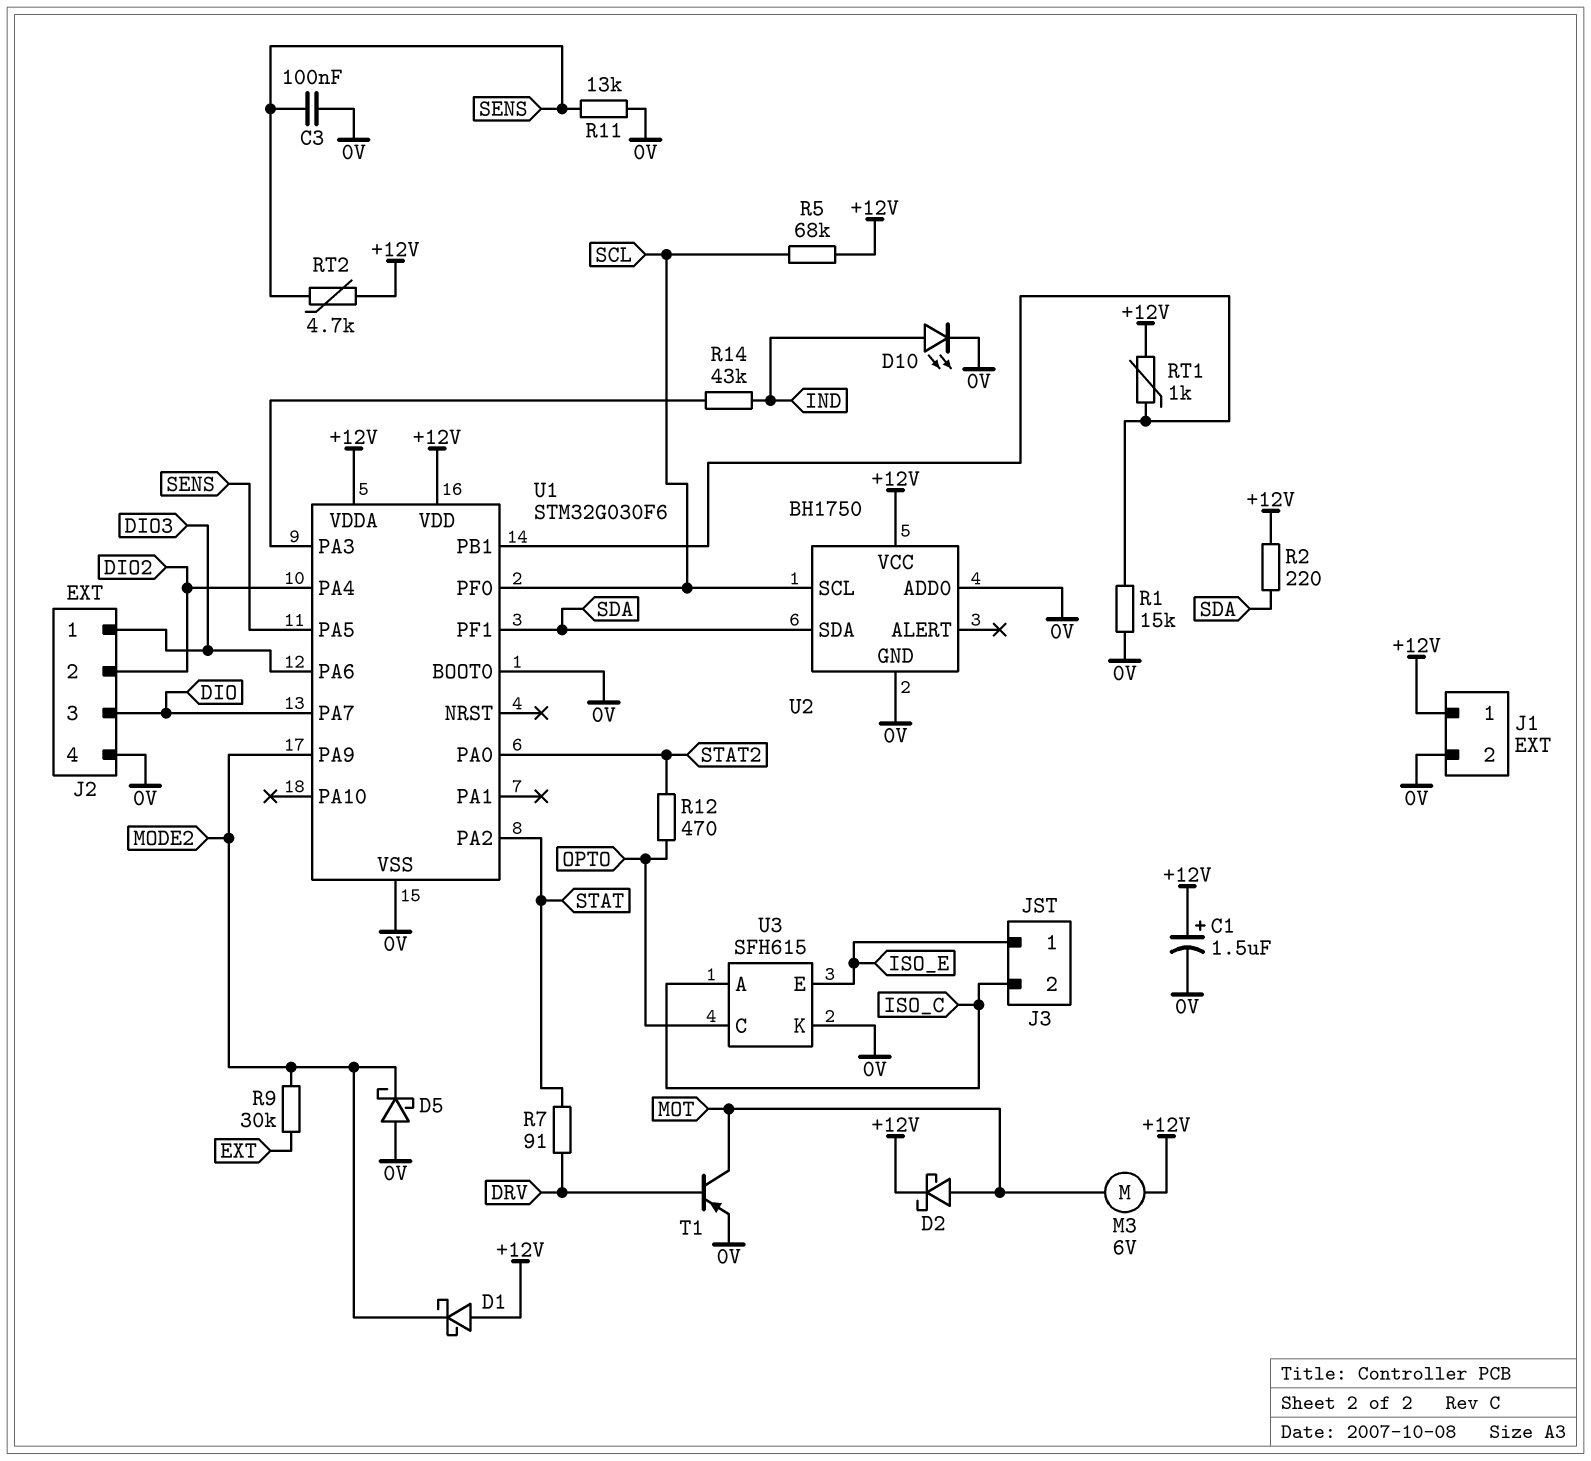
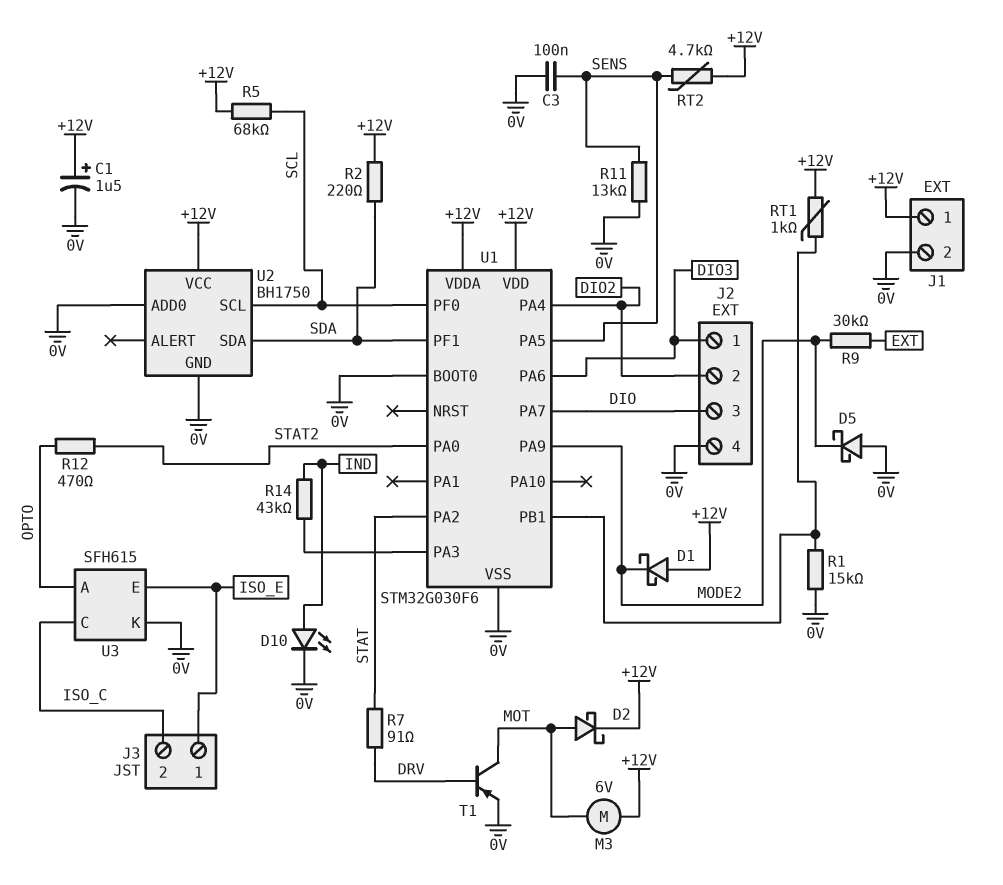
U3 pin A: ISO_C -> OPTO
U3 pin C: OPTO -> ISO_C

